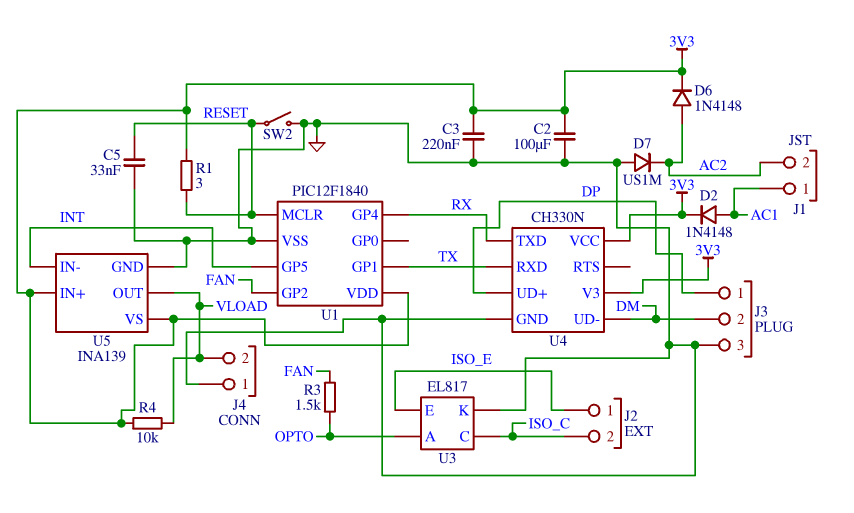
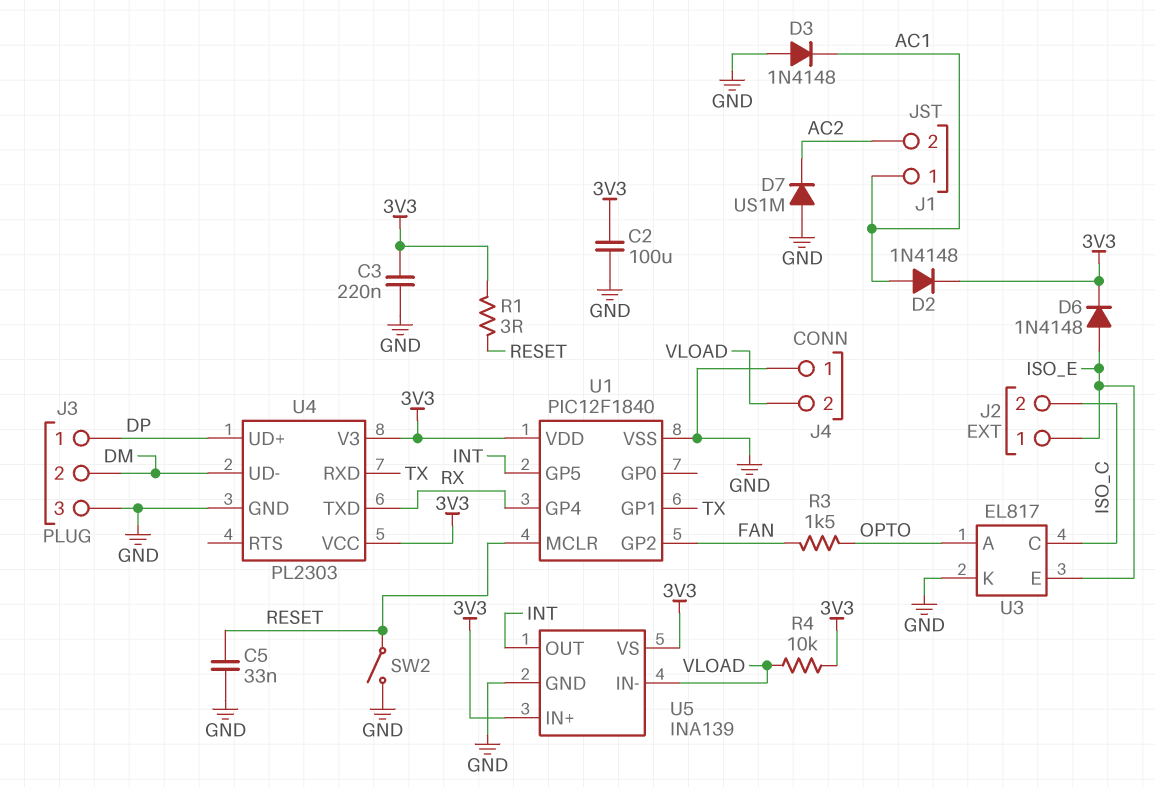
D3: none -> diode 1N4148 (A GND, K AC1)
D6: diode 1N4148 (A AC2, K 3V3) -> diode 1N4148 (A ISO_E, K 3V3)
U4: CH330N -> PL2303
U5 pin IN-: INT -> VLOAD
U5 pin OUT: VLOAD -> INT

